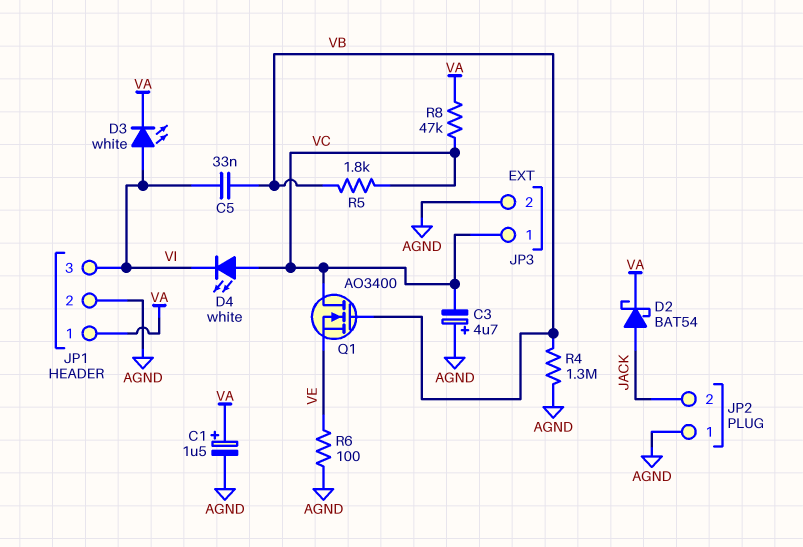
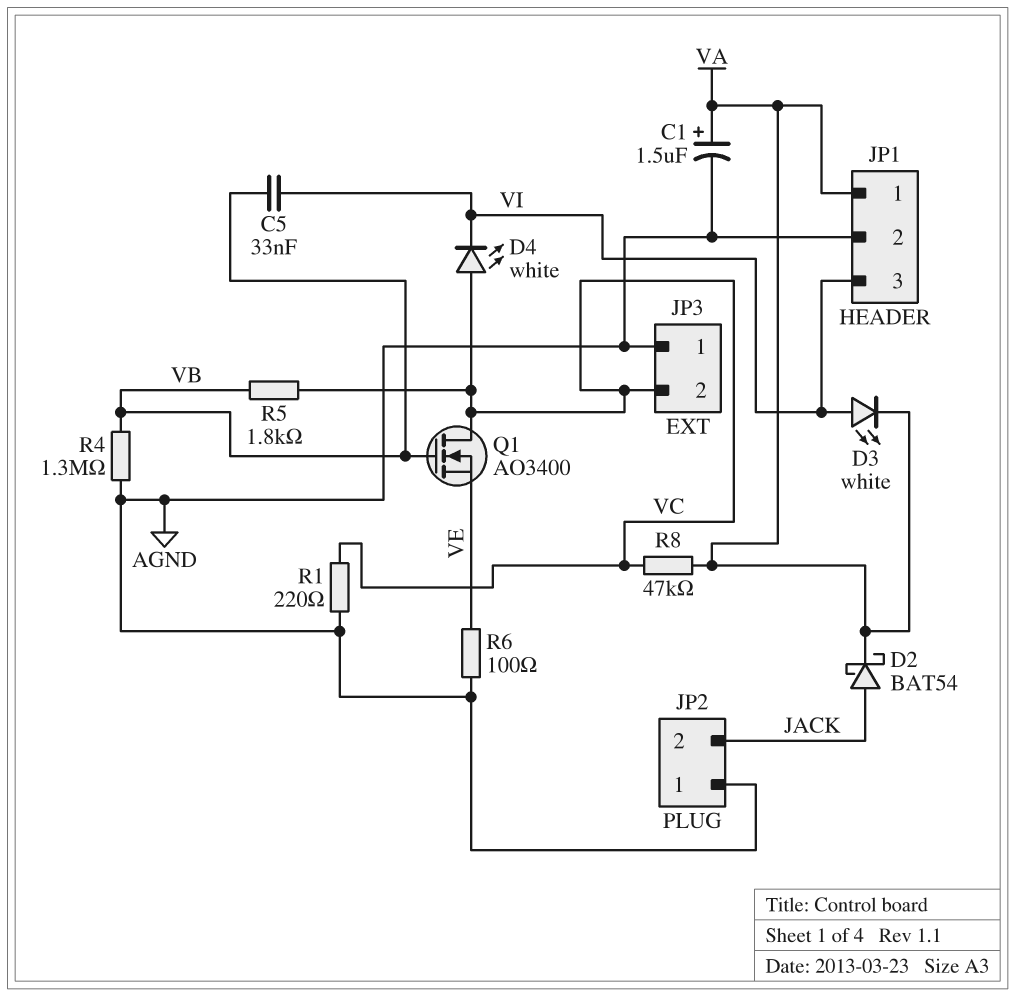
C3: 4.7uF (plus AGND, minus VC) -> none
JP3 pin 1: VC -> AGND
JP3 pin 2: AGND -> VC
R1: none -> 220 (AGND, VC)

